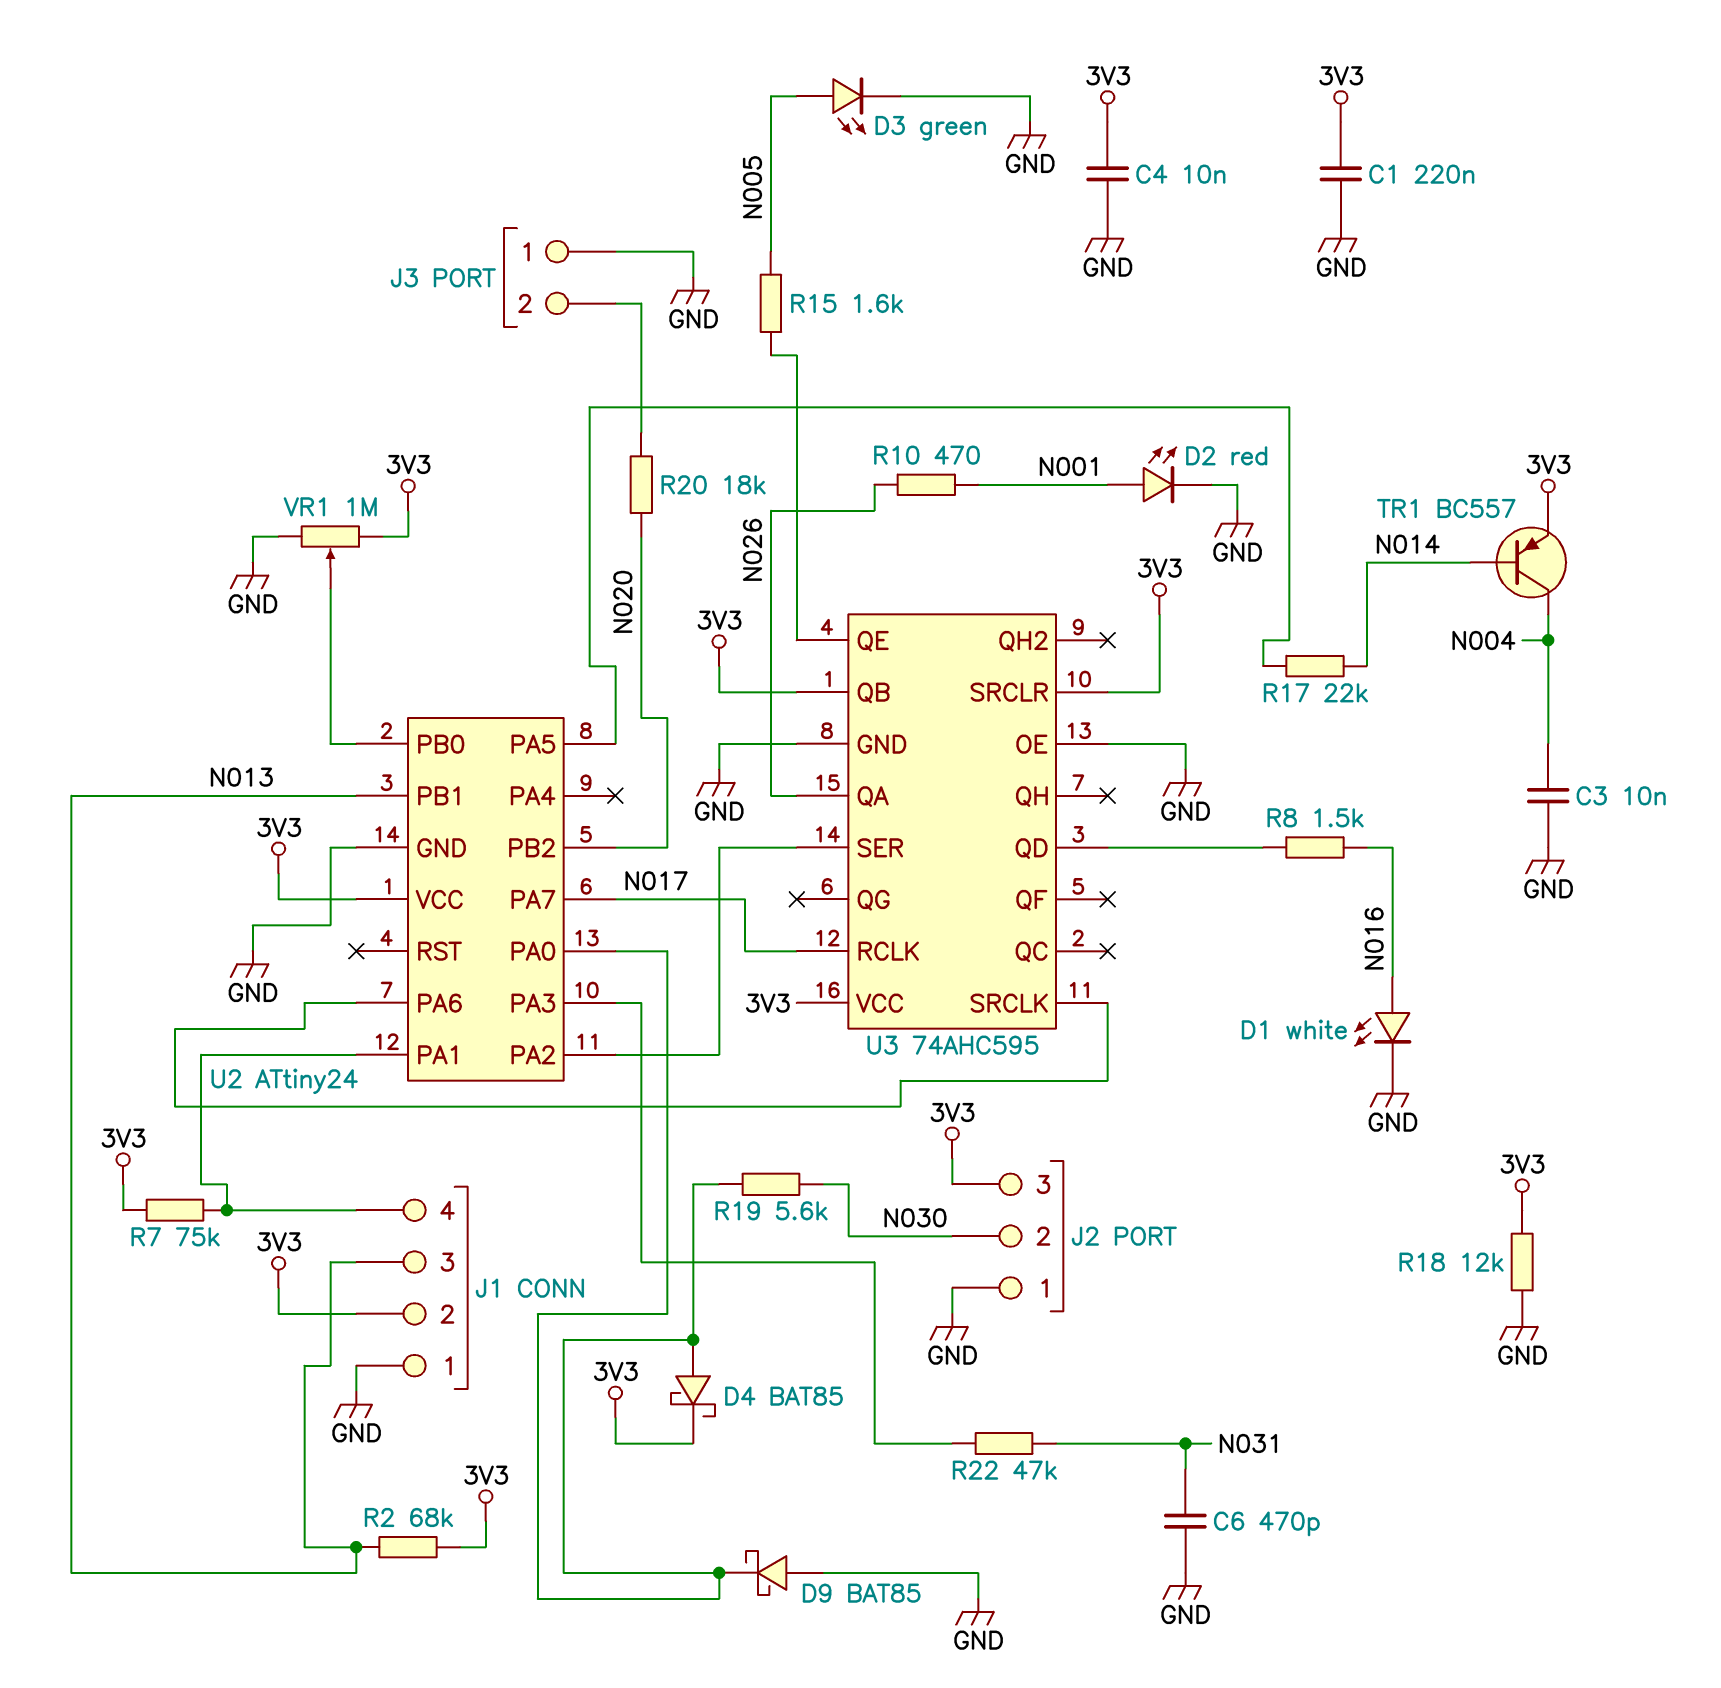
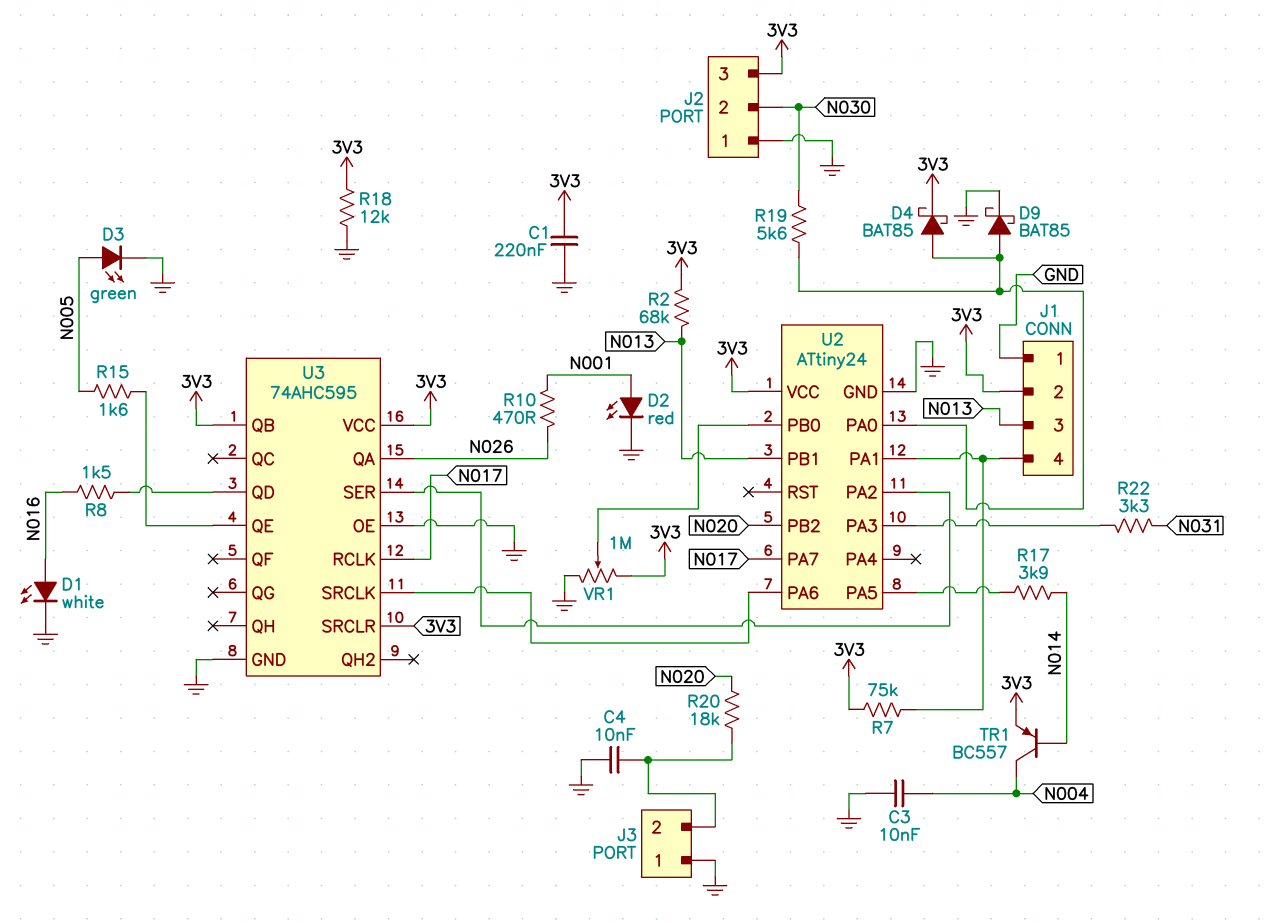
C4: 10nF (3V3, GND) -> 10nF (GND, J3/2)
C6: 470pF (GND, N031) -> none
D9: schottky BAT85 (A GND, K U2/PA0) -> schottky BAT85 (A U2/PA0, K GND)
R17: 22k (N014, U2/PA5) -> 3.9k (N014, U2/PA5)
R22: 47k (N031, U2/PA3) -> 3.3k (N031, U2/PA3)

